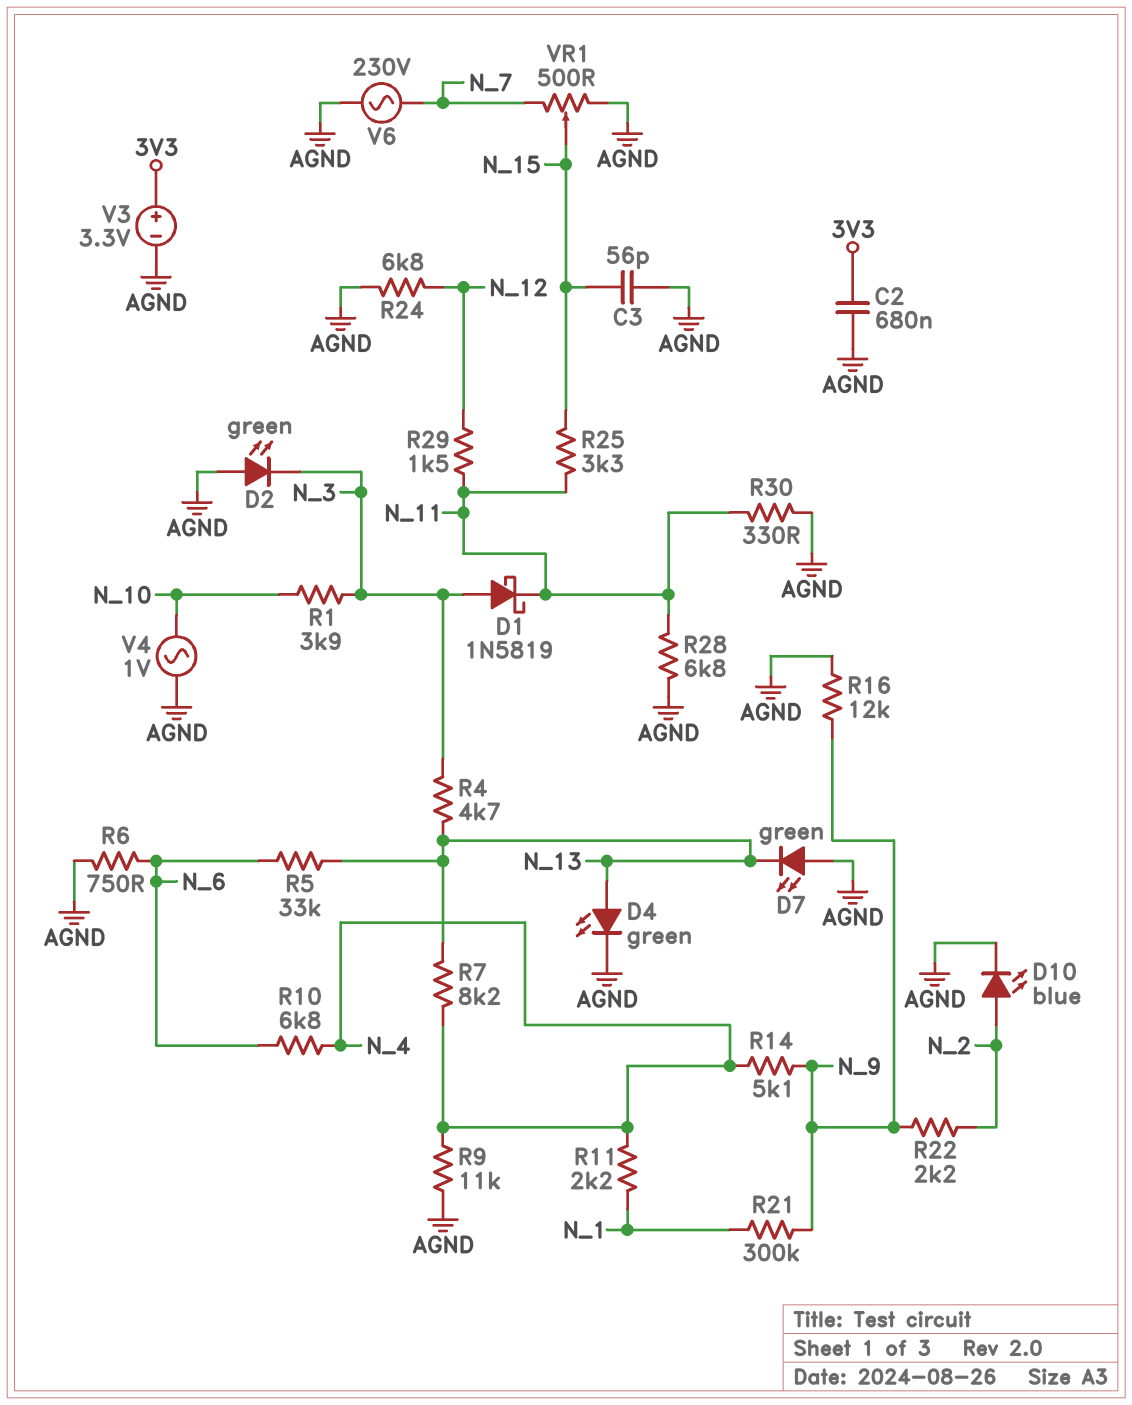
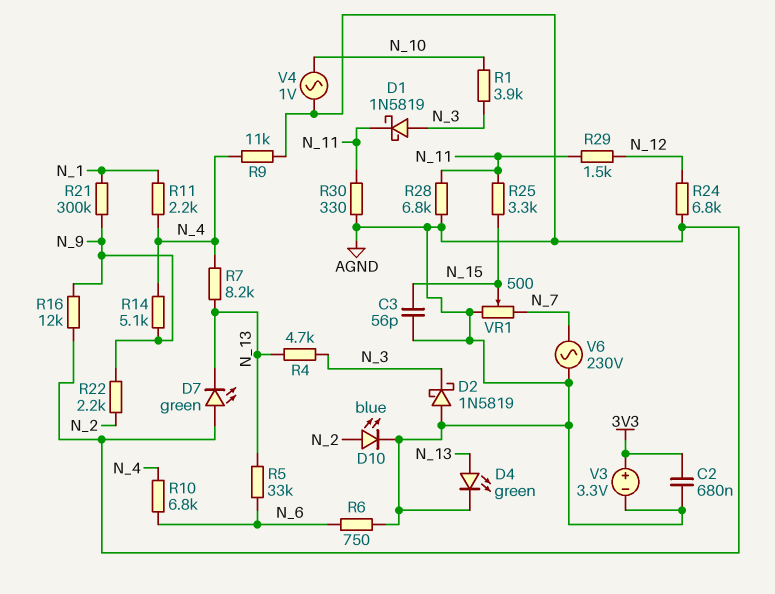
D2: LED green (A AGND, K N_3) -> schottky 1N5819 (A AGND, K N_3)

